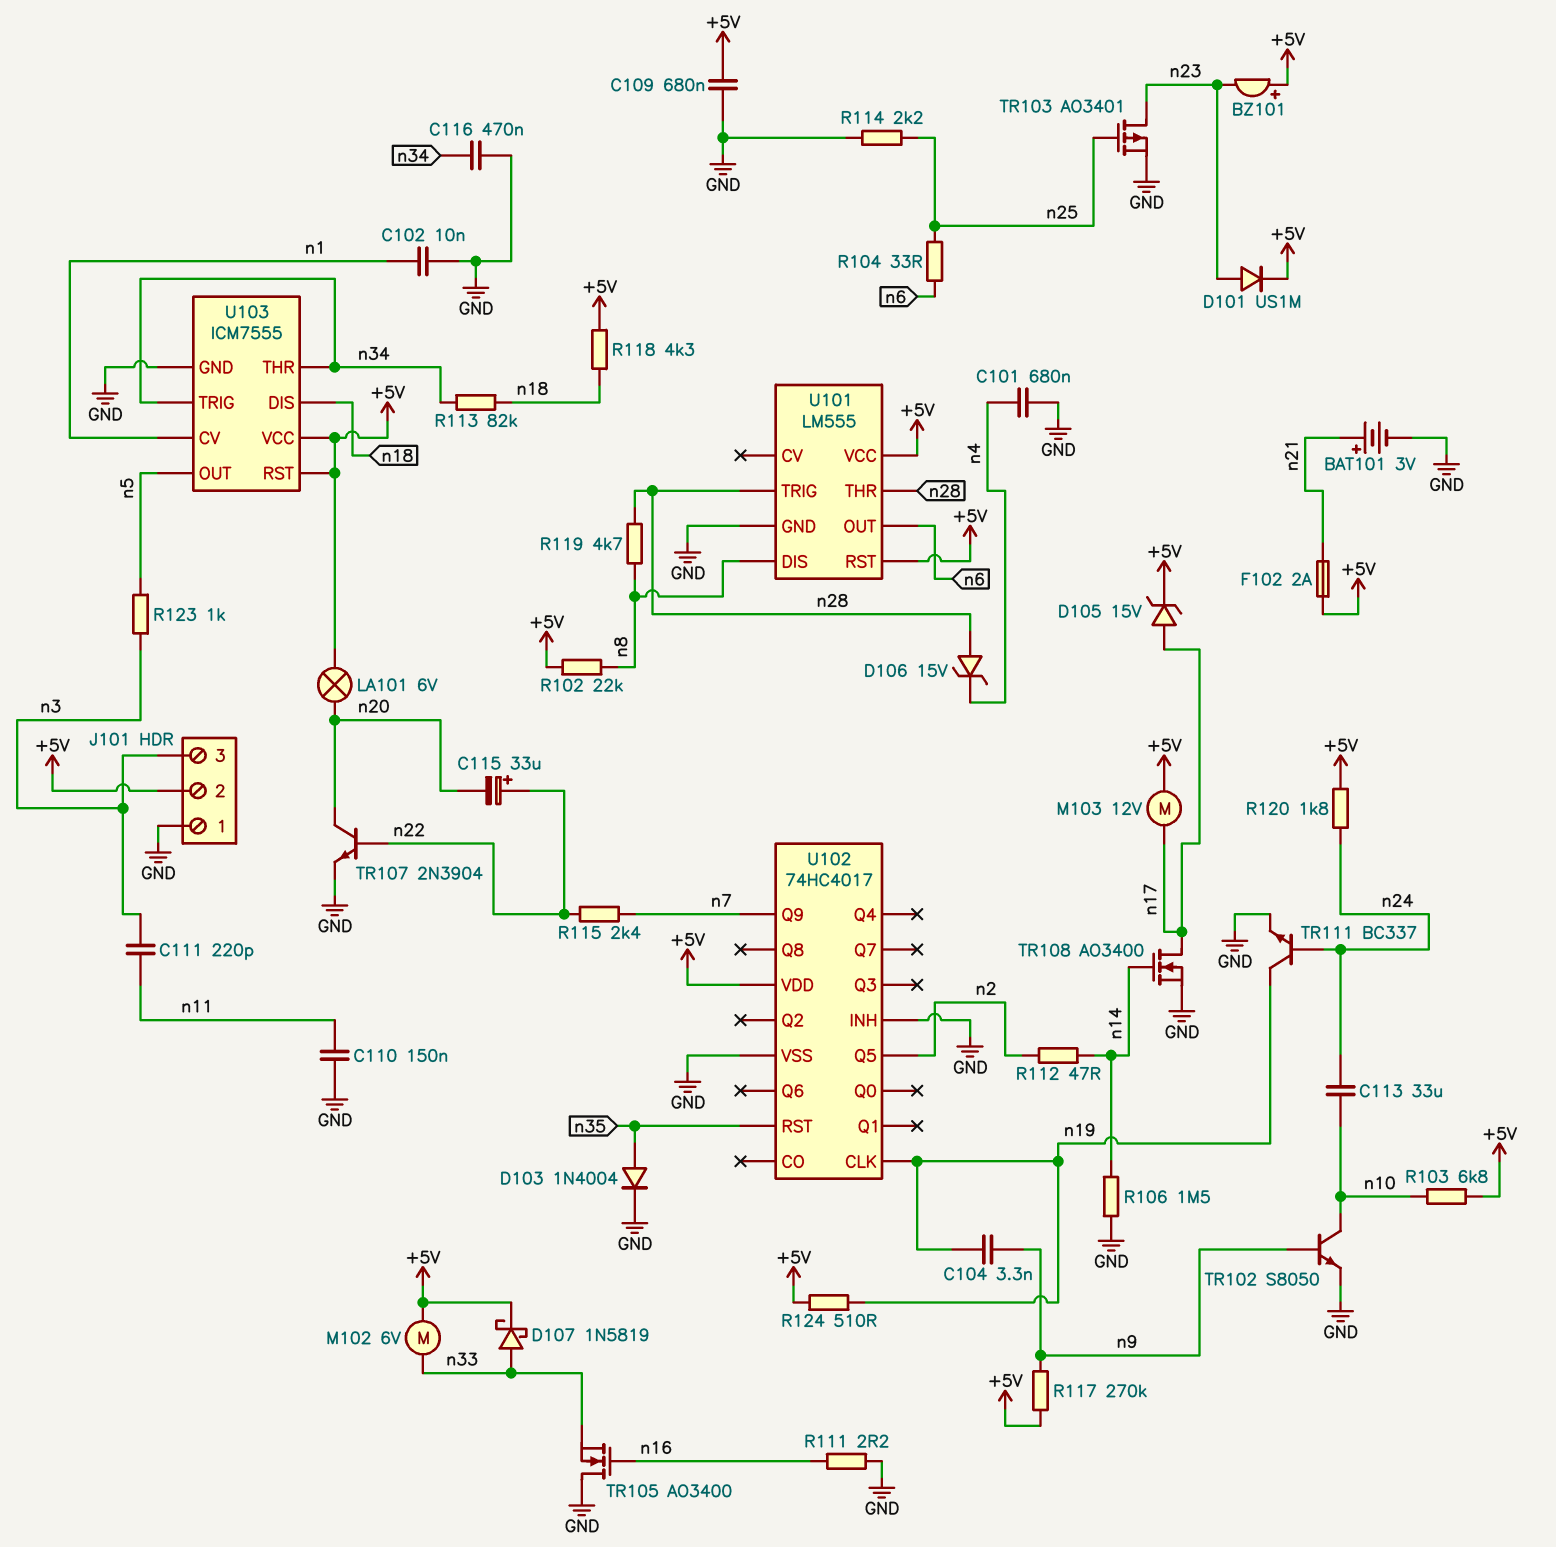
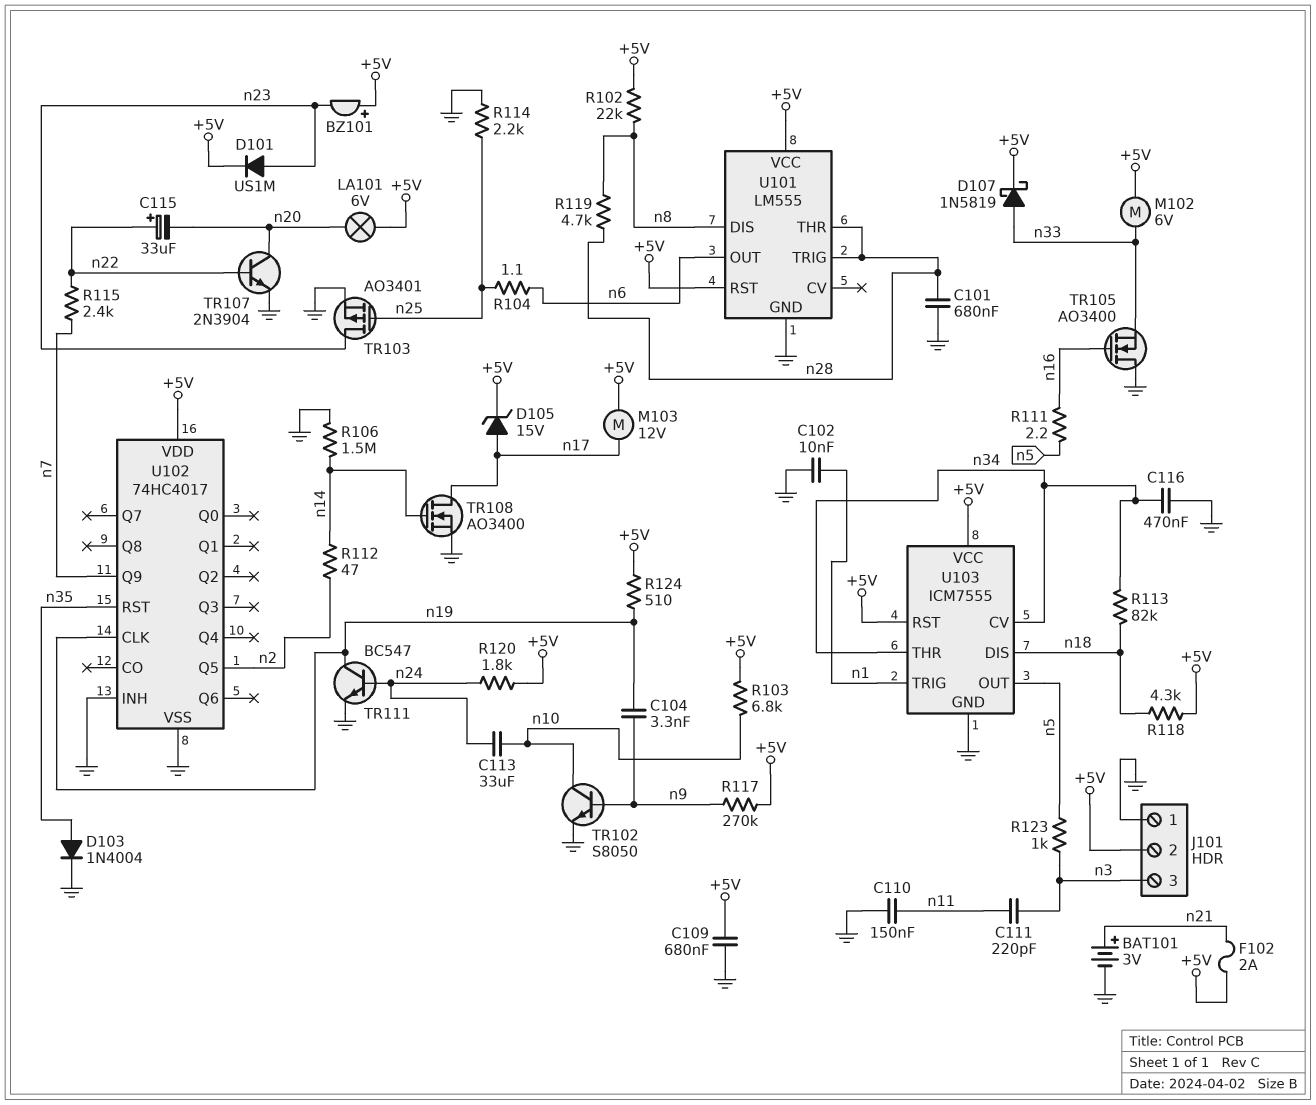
C101: 680nF (GND, n4) -> 680nF (GND, n28)
D106: zener 15V (A n28, K n4) -> none
R104: 33 (n6, n25) -> 1.1 (n6, n25)
R111: 2.2 (GND, n16) -> 2.2 (n5, n16)
TR111: NPN BC337 (B n24, C n19, E GND) -> NPN BC547 (B n24, C n19, E GND)
U103 pin CV: n1 -> n34
U103 pin TRIG: n34 -> n1

